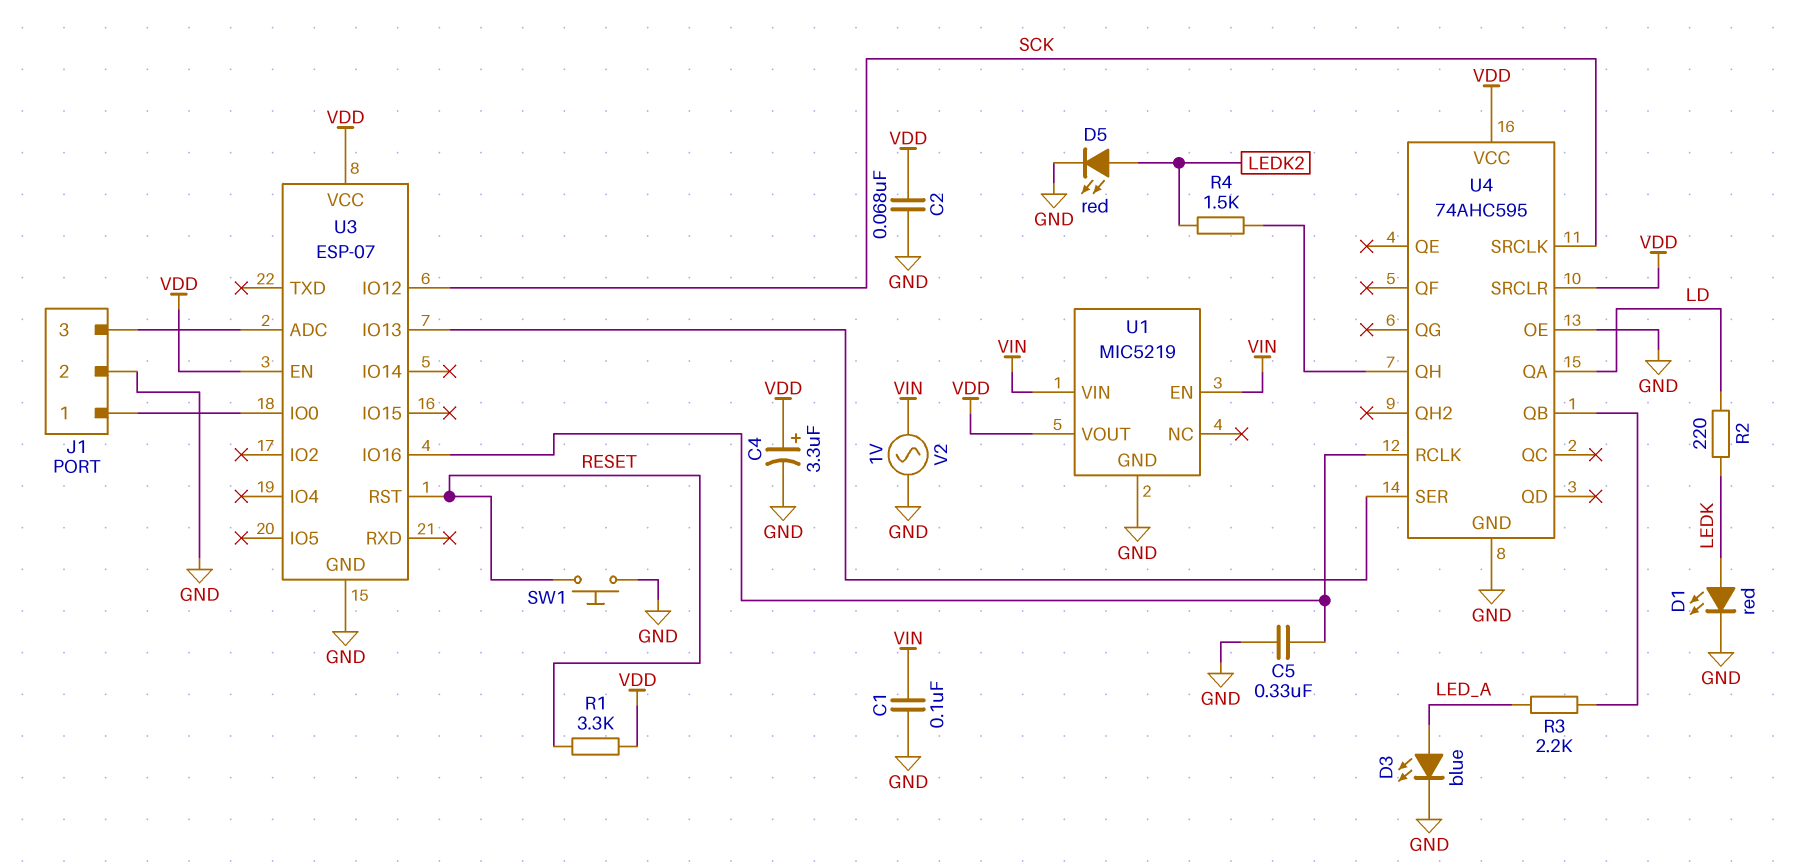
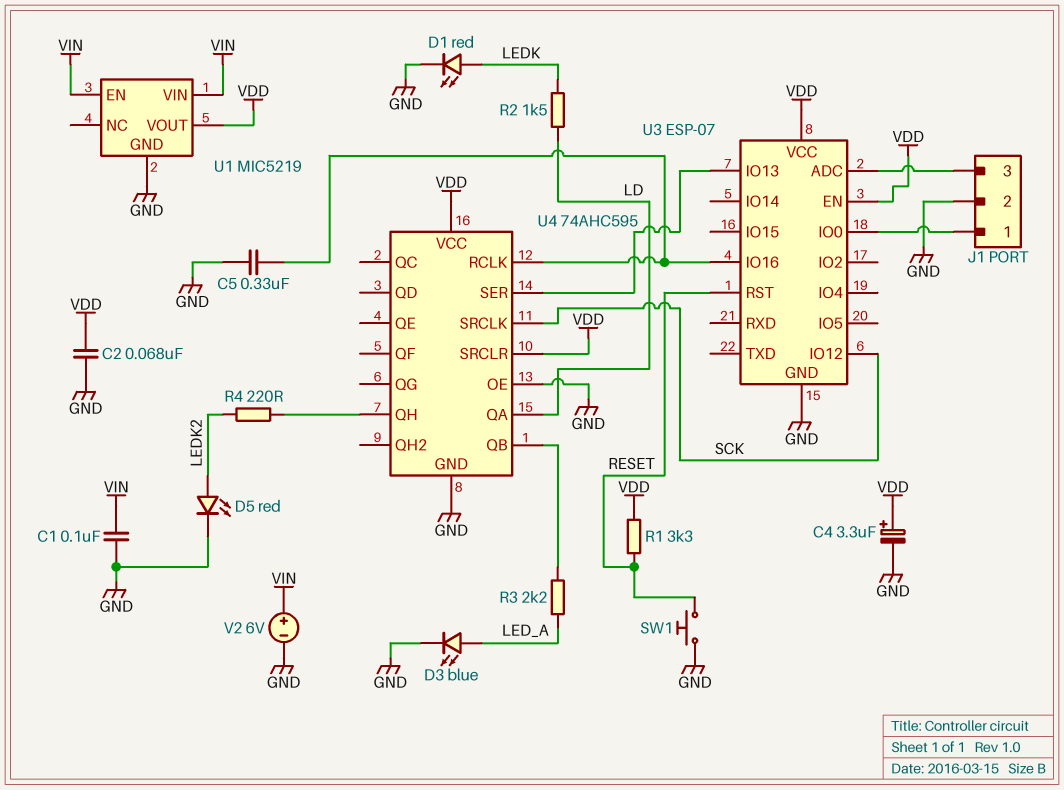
R2: 220 (LD, LEDK) -> 1.5k (LD, LEDK)
R4: 1.5k (LEDK2, U4/QH) -> 220 (LEDK2, U4/QH)
V2: AC 1V (GND, VIN) -> 6V (plus VIN, minus GND)

